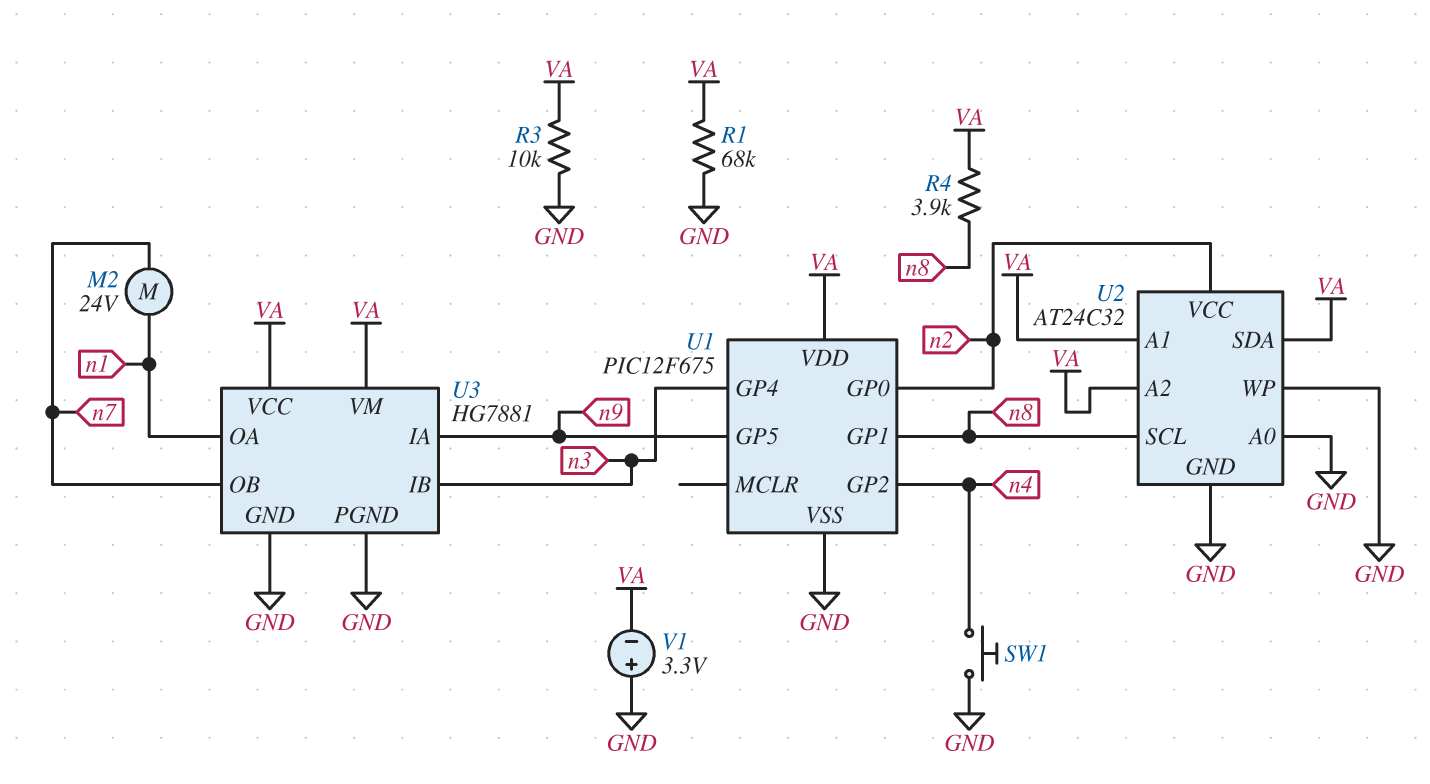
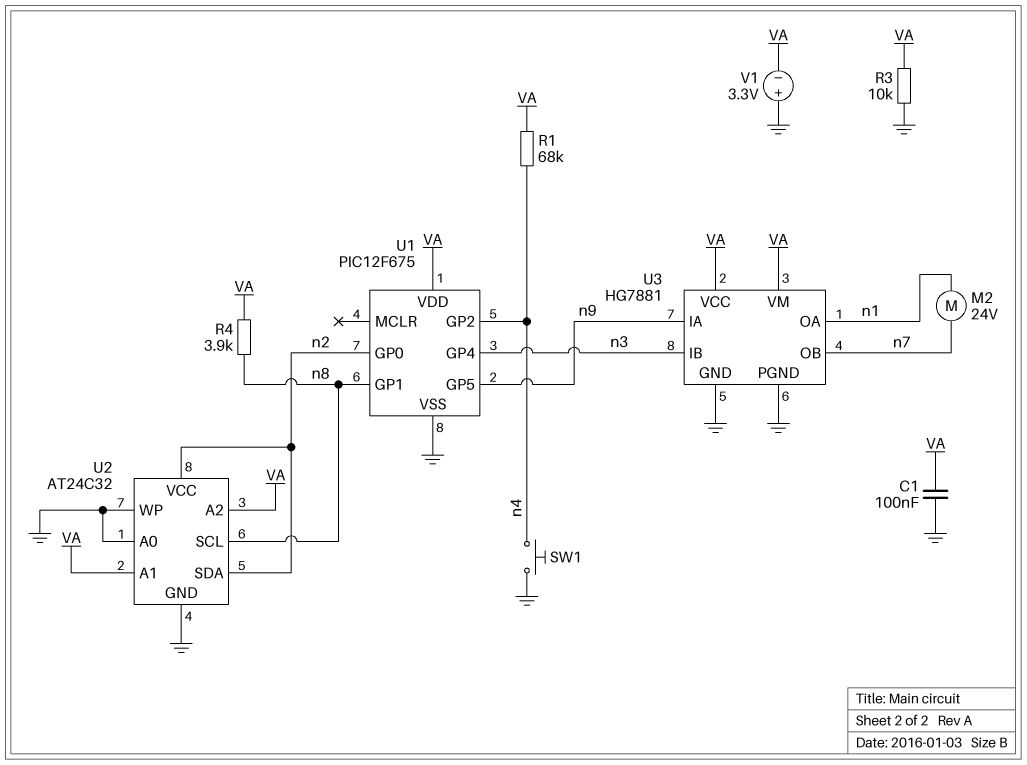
C1: none -> 100nF (GND, VA)
R1: 68k (GND, VA) -> 68k (VA, n4)
U2 pin SDA: VA -> n2

